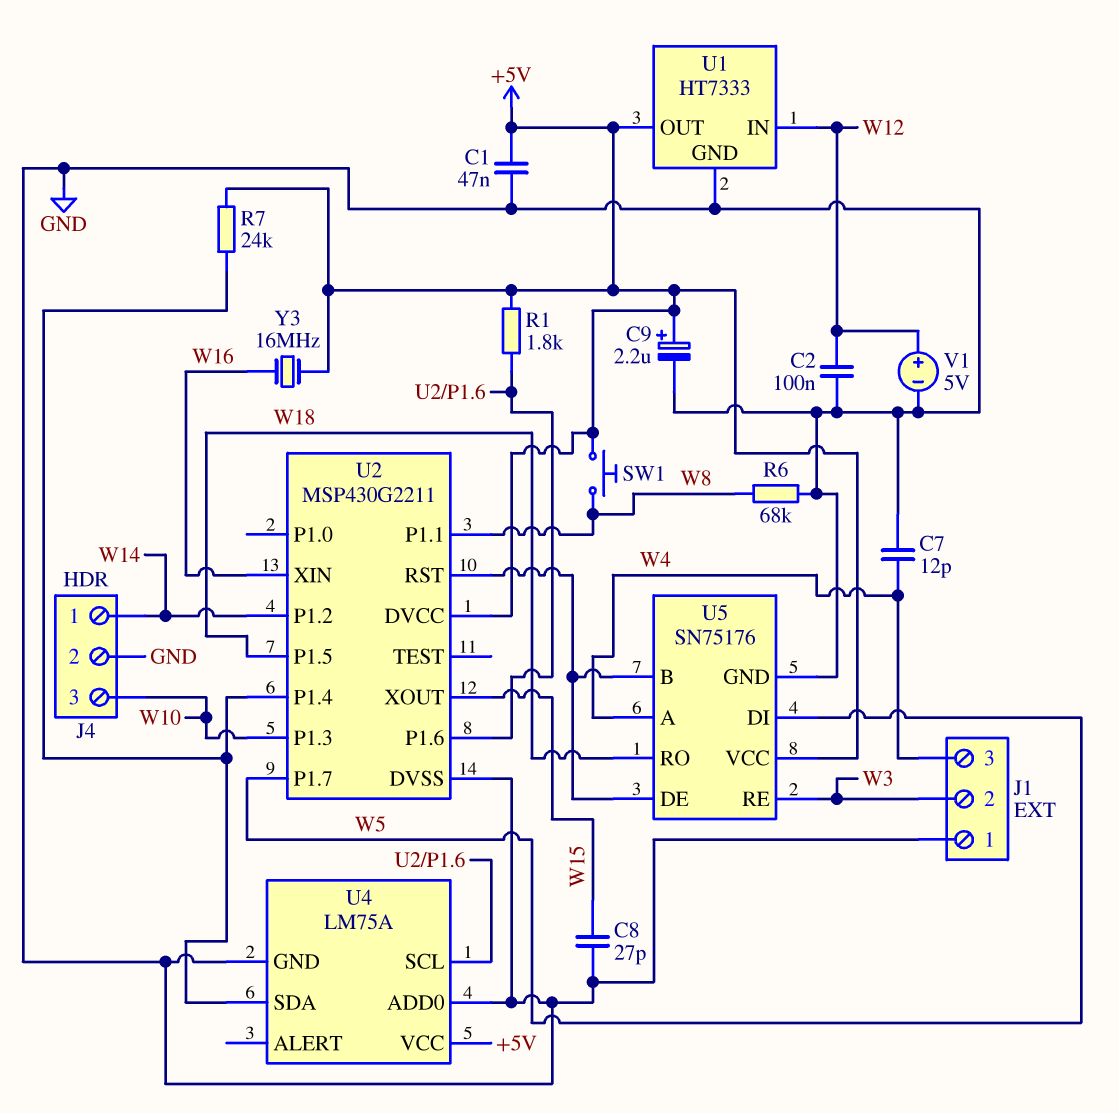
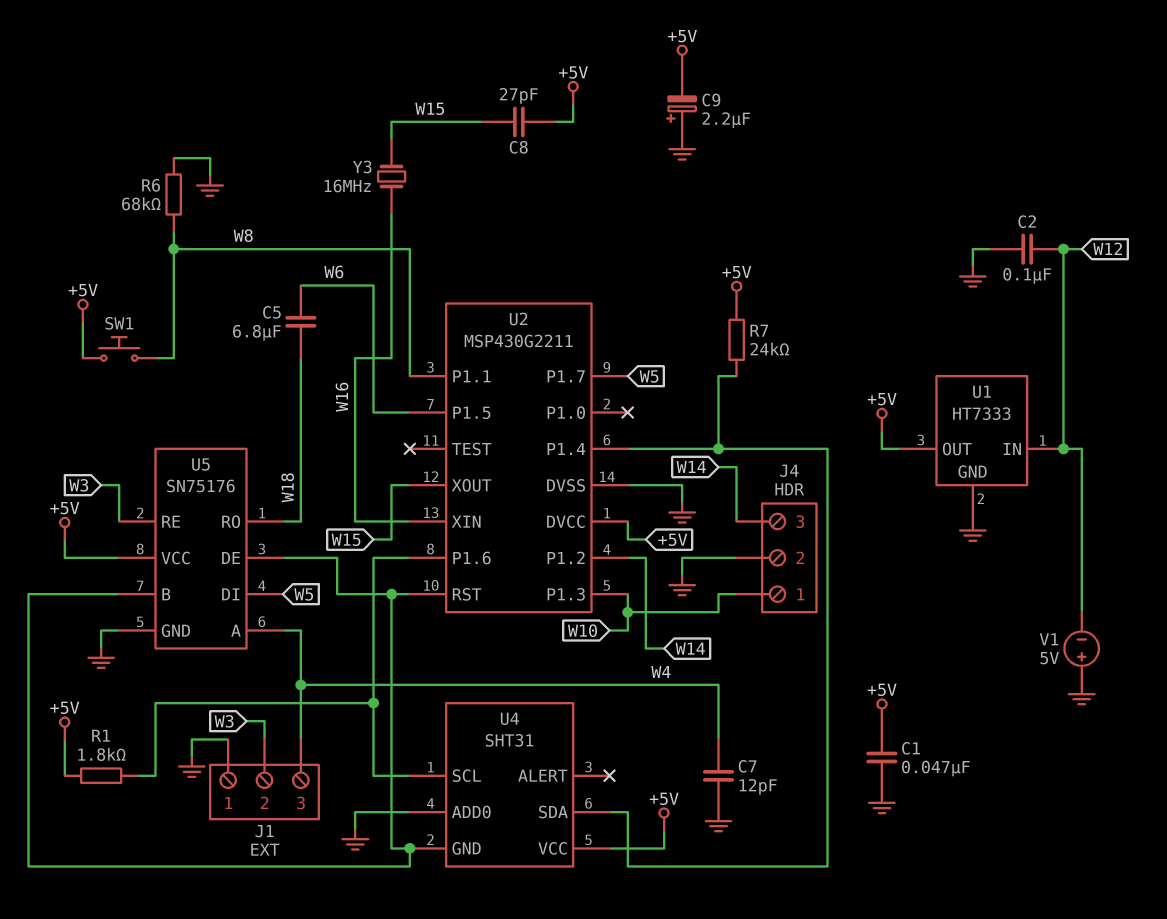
C5: none -> 6.8uF (W6, W18)
C8: 27pF (GND, W15) -> 27pF (+5V, W15)
C9: 2.2uF (plus +5V, minus GND) -> 2.2uF (plus GND, minus +5V)
J4 pin 1: W14 -> W10
J4 pin 3: W10 -> W14
U2 pin P1.5: W18 -> W6
U4: LM75A -> SHT31
U4 pin GND: GND -> U2/RST
V1: 5V (plus W12, minus GND) -> 5V (plus GND, minus W12)
Y3: 16MHz (+5V, W16) -> 16MHz (W15, W16)

